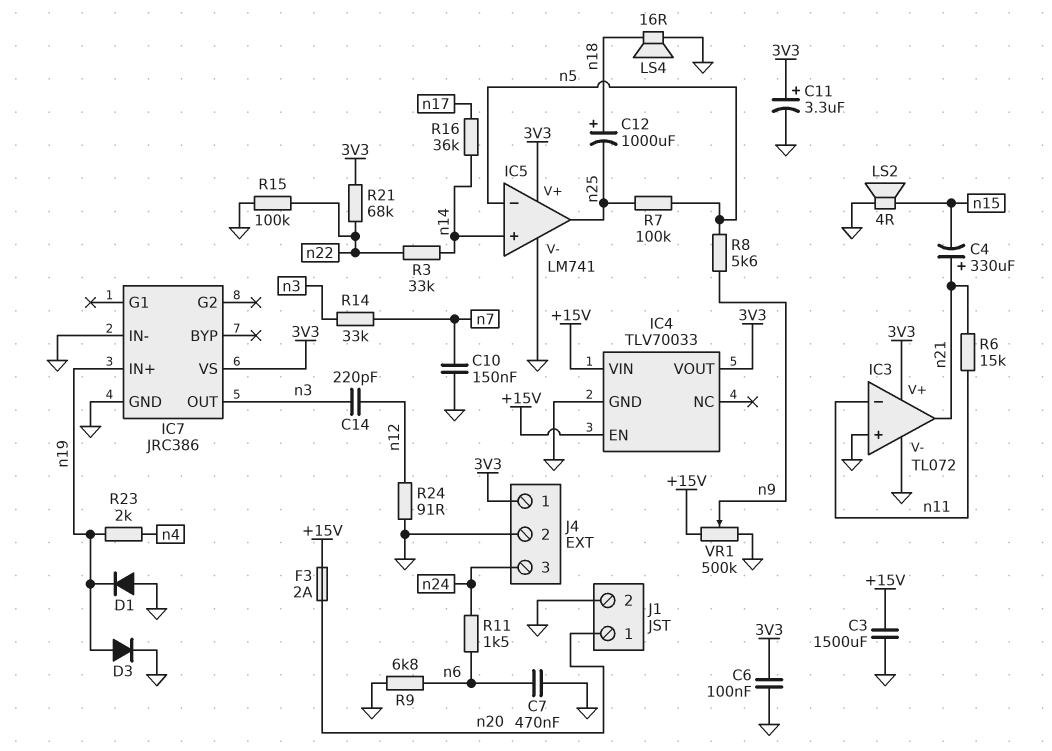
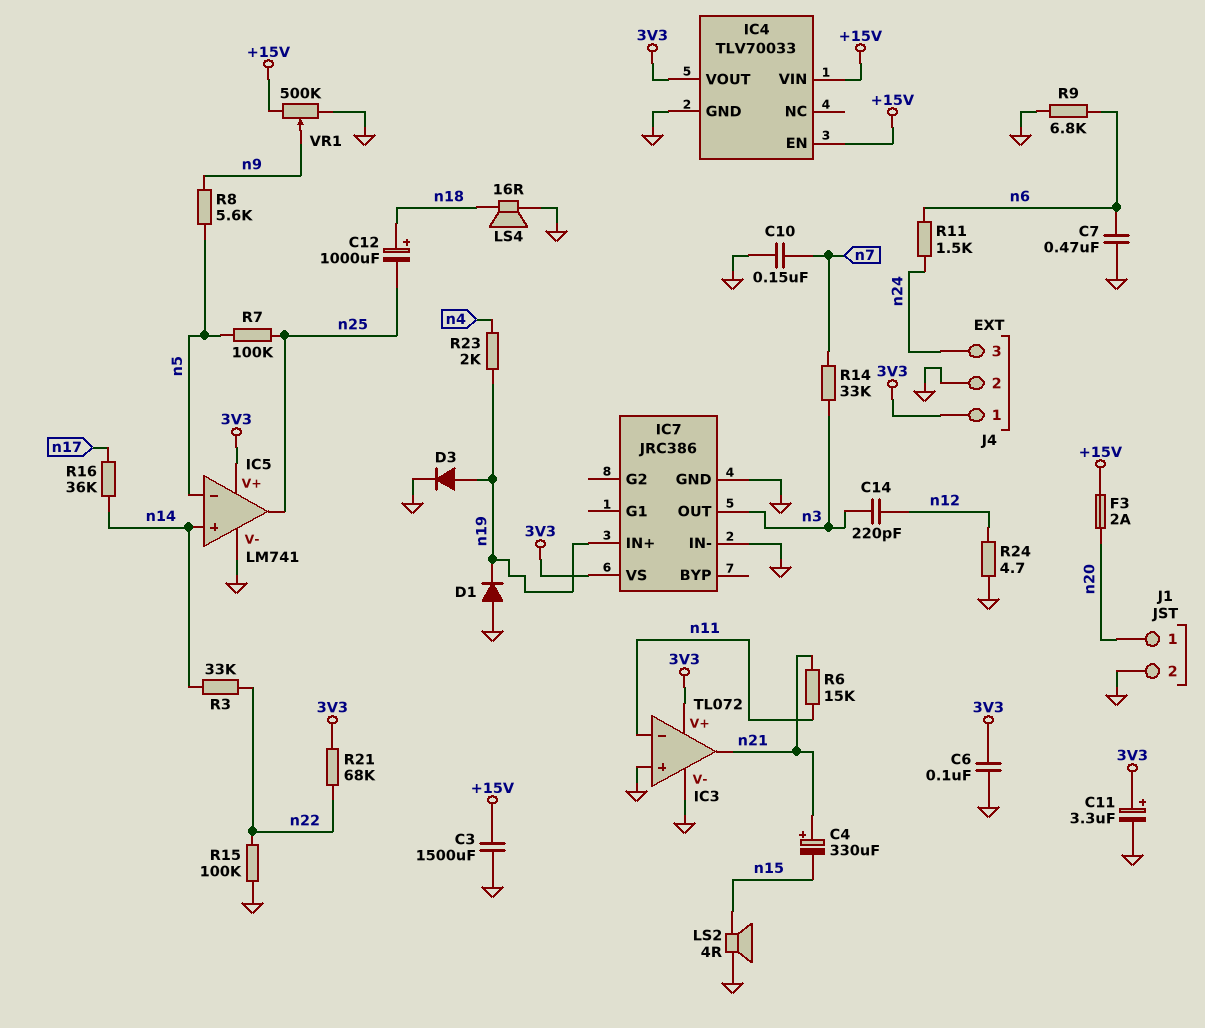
R24: 91 (GND, n12) -> 4.7 (GND, n12)

